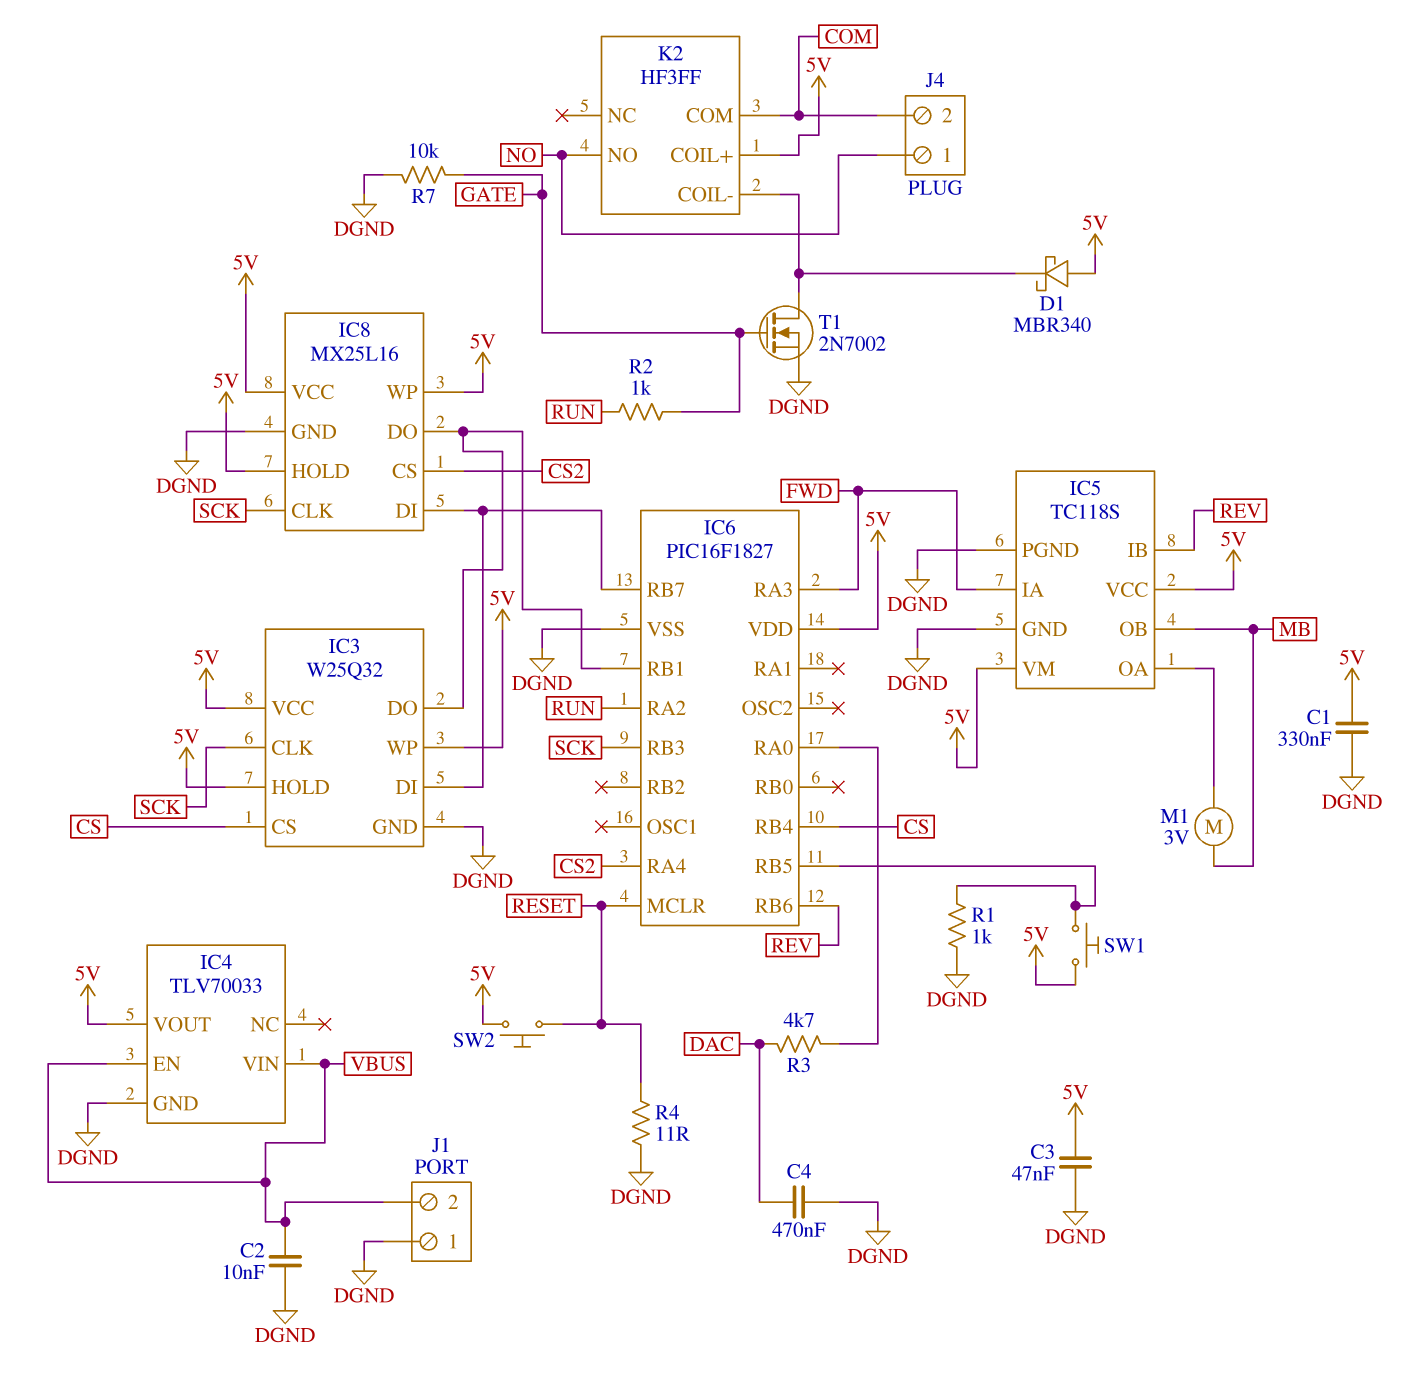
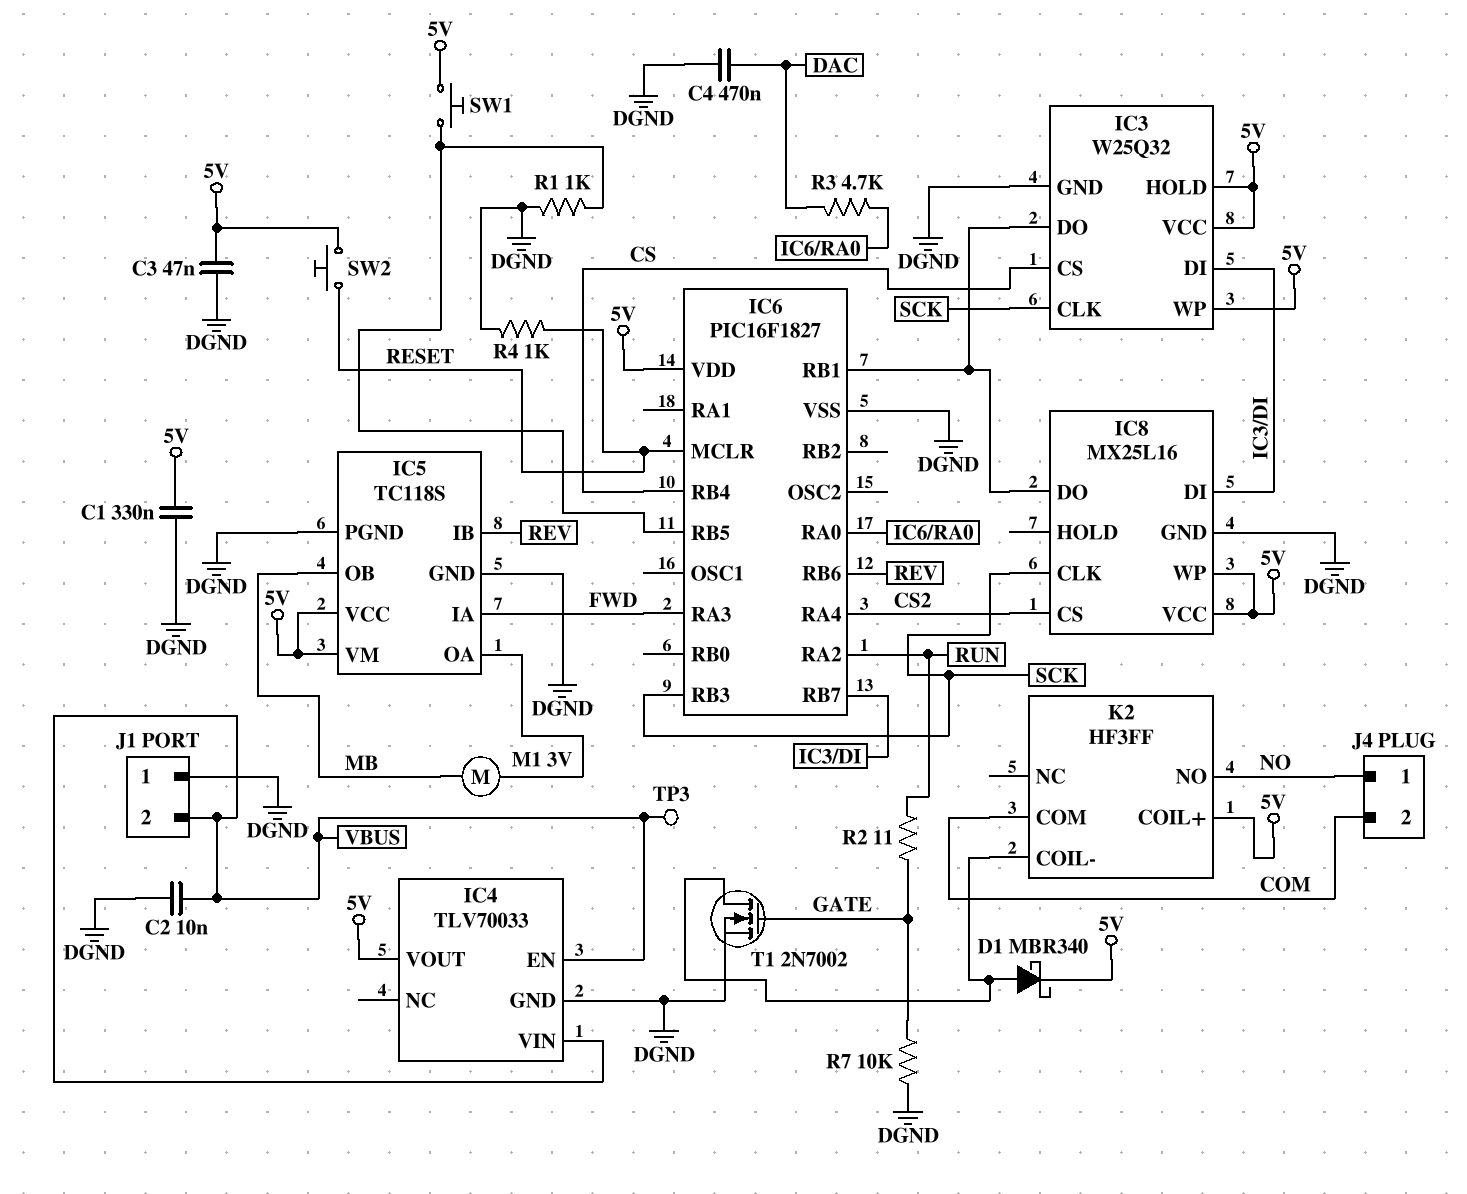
D1: schottky MBR340 (A 5V, K K2/COIL-) -> schottky MBR340 (A K2/COIL-, K 5V)
IC8 pin HOLD: 5V -> none
R2: 1k (GATE, RUN) -> 11 (GATE, RUN)
R4: 11 (DGND, RESET) -> 1k (DGND, RESET)
TP3: none -> test point (VBUS)

